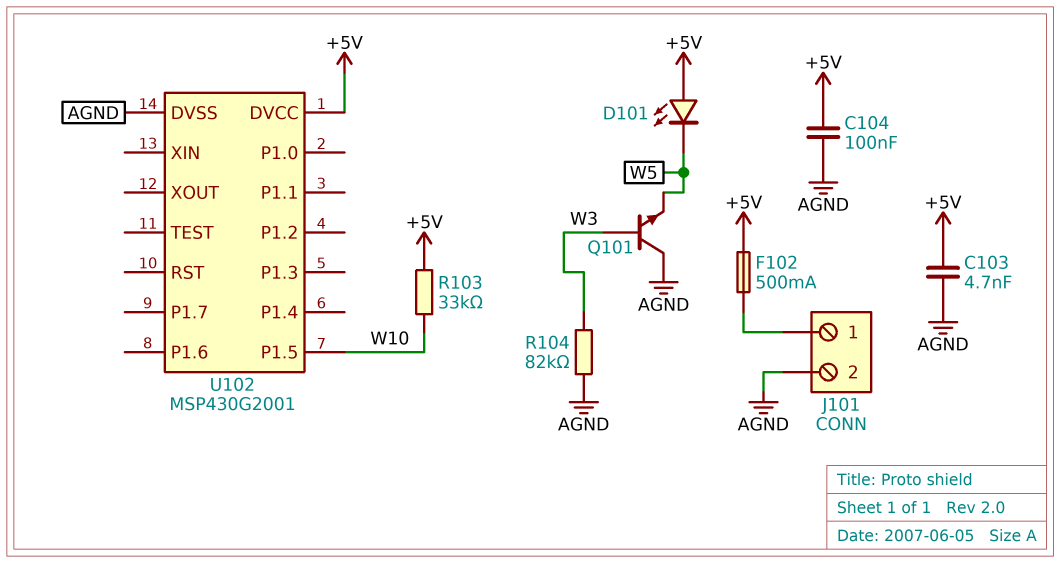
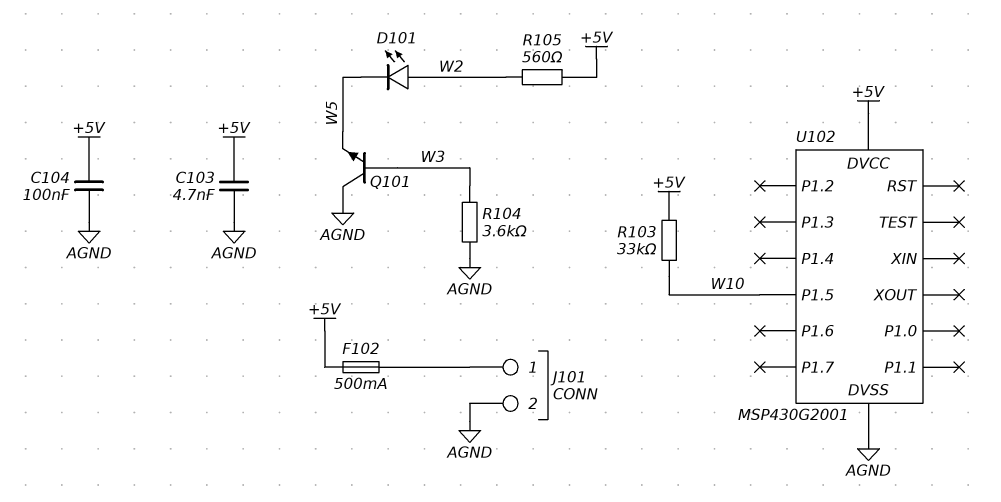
D101: LED (A +5V, K W5) -> LED (A W2, K W5)
R104: 82k (AGND, W3) -> 3.6k (AGND, W3)
R105: none -> 560 (+5V, W2)

